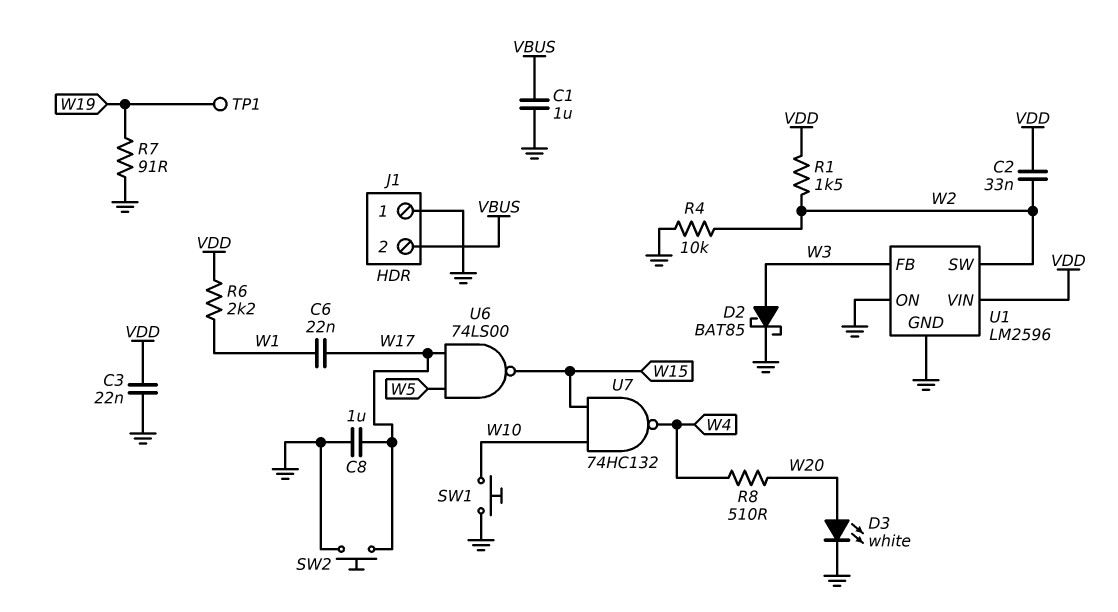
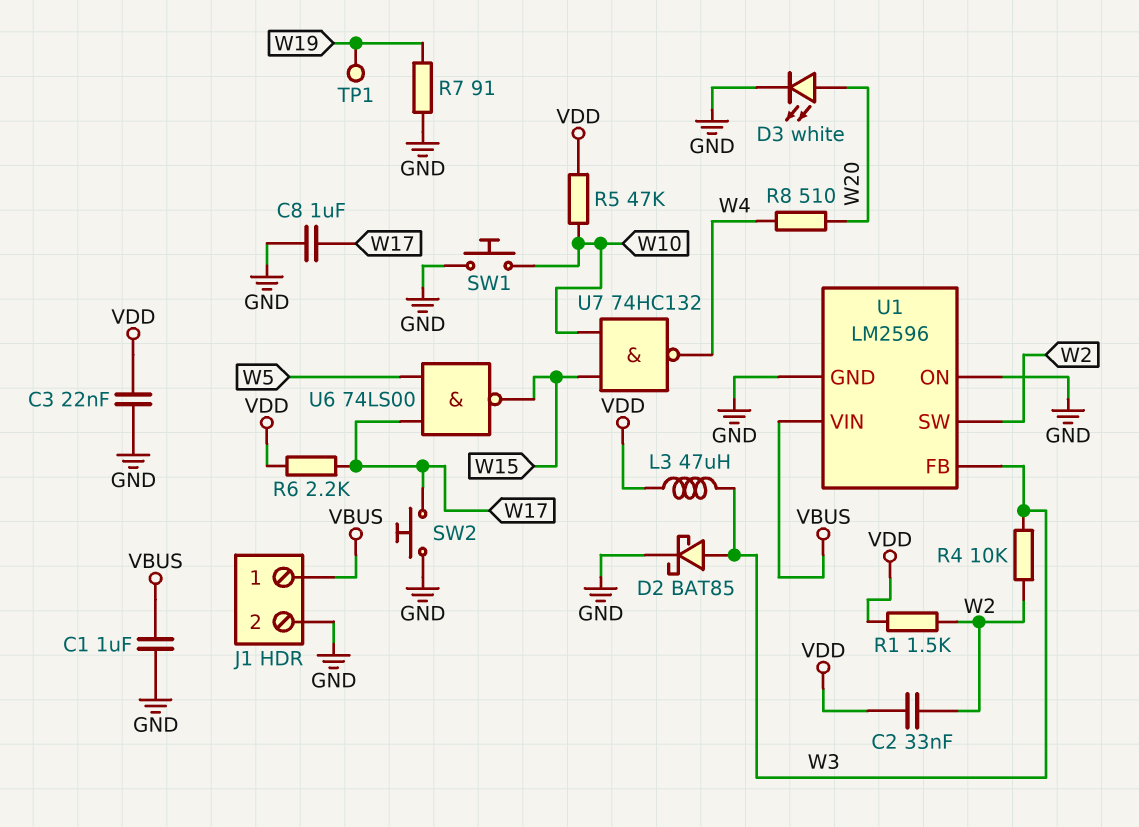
C6: 22nF (W1, W17) -> none
J1 pin 1: GND -> VBUS
J1 pin 2: VBUS -> GND
L3: none -> 47uH (VDD, W3)
R4: 10k (GND, W2) -> 10k (W2, W3)
R5: none -> 47k (VDD, W10)
R6: 2.2k (VDD, W1) -> 2.2k (VDD, W17)
U1 pin VIN: VDD -> VBUS

